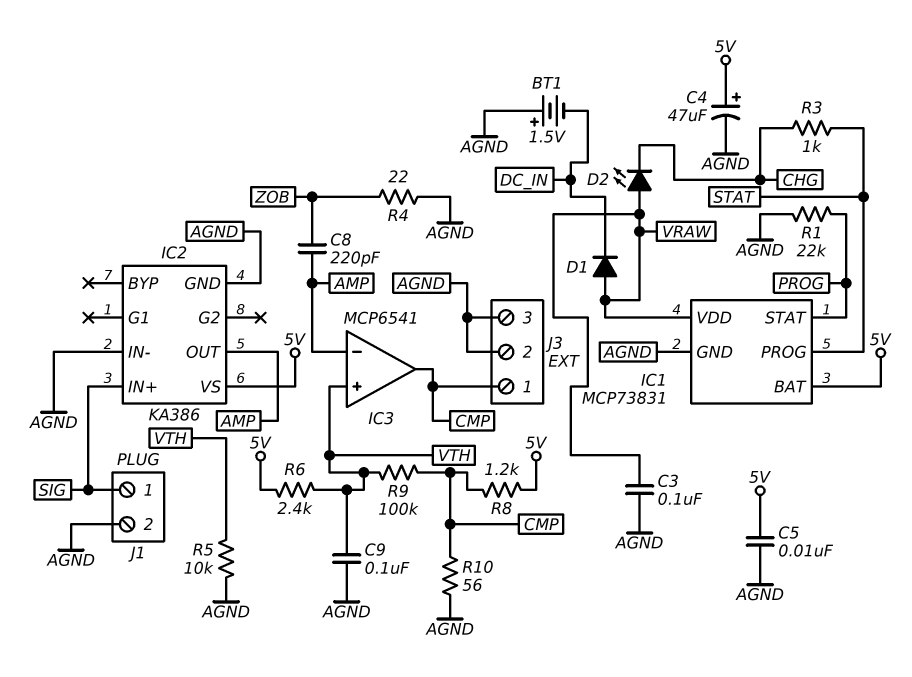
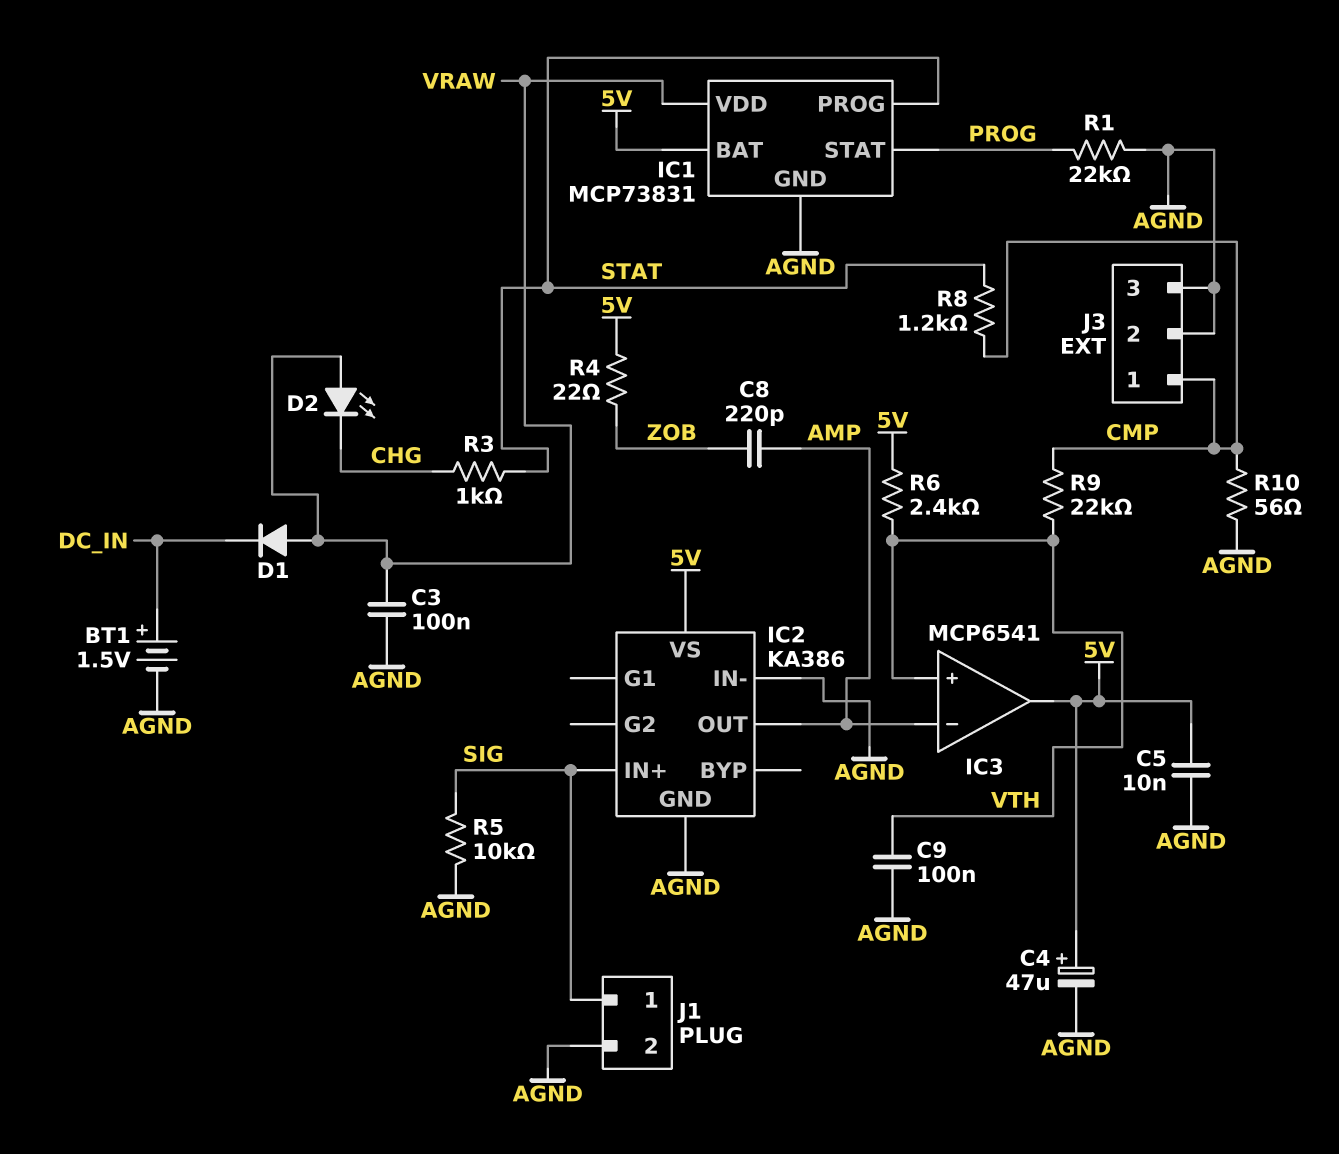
BT1: 1.5V (plus AGND, minus DC_IN) -> 1.5V (plus DC_IN, minus AGND)
IC3 pin out: CMP -> 5V
R4: 22 (AGND, ZOB) -> 22 (5V, ZOB)
R5: 10k (AGND, VTH) -> 10k (AGND, SIG)
R8: 1.2k (5V, CMP) -> 1.2k (CMP, STAT)
R9: 100k (CMP, VTH) -> 22k (CMP, VTH)

